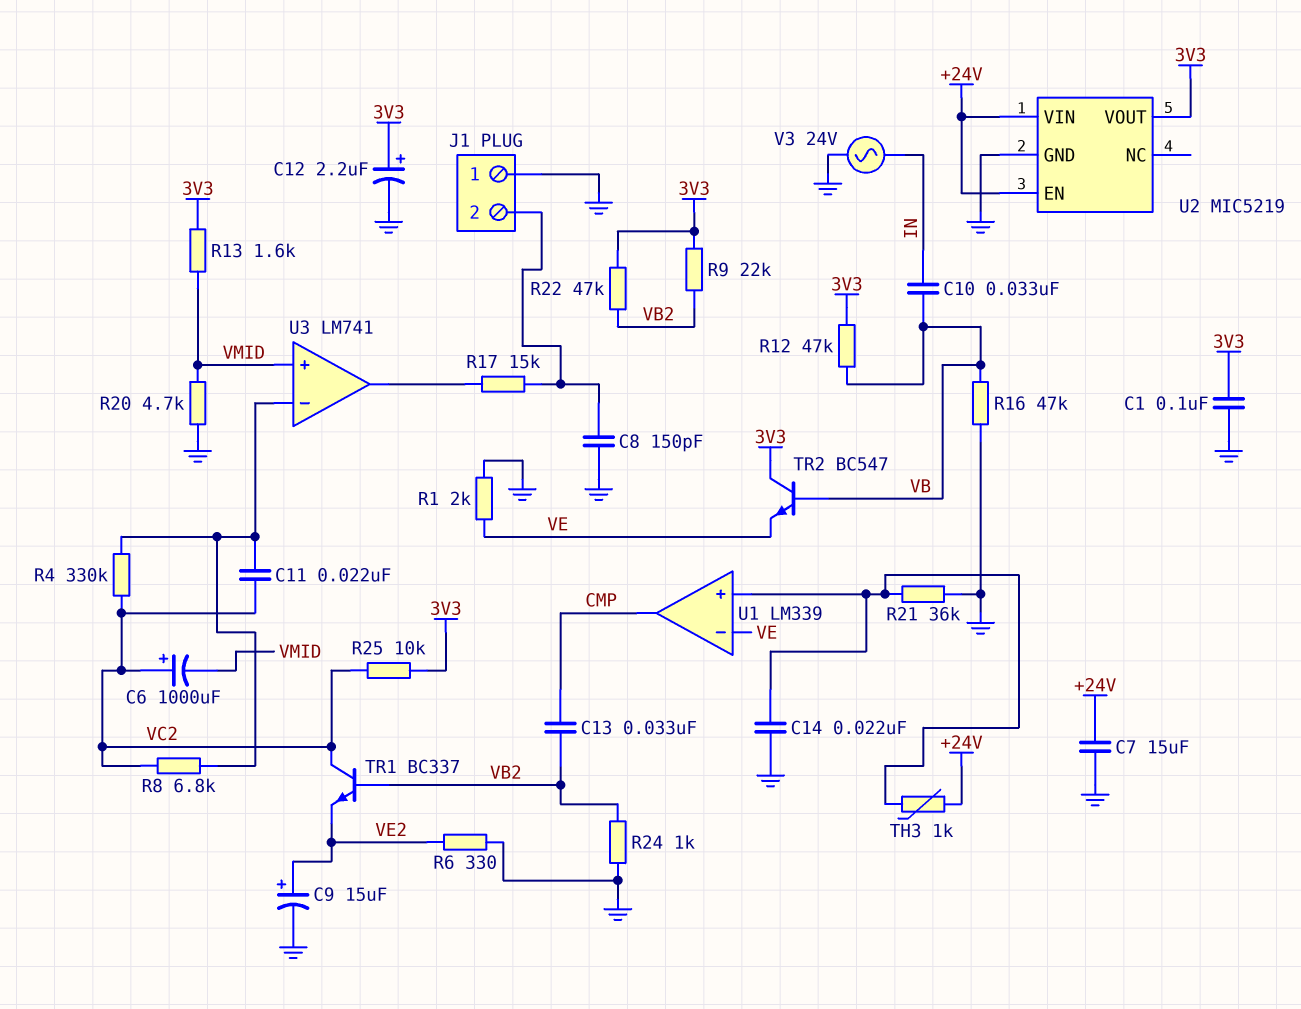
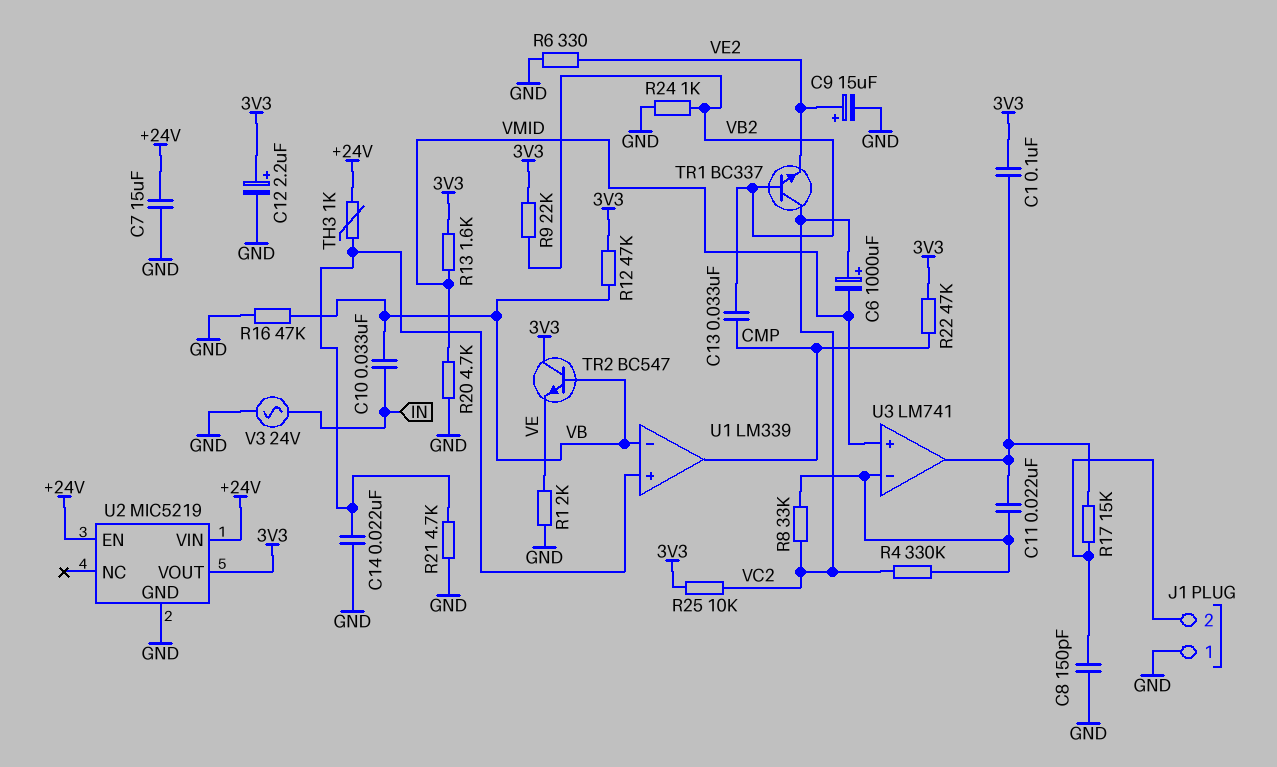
C1: 100nF (3V3, GND) -> 100nF (3V3, U3/out)
C11: 22nF (U3/in-, VC2) -> 22nF (U3/in-, U3/out)
R8: 6.8k (U3/in-, VC2) -> 33k (U3/in-, VC2)
R21: 36k (GND, U1/in+) -> 4.7k (GND, U1/in+)
R22: 47k (3V3, VB2) -> 47k (3V3, CMP)
U1 pin in-: VE -> VB

